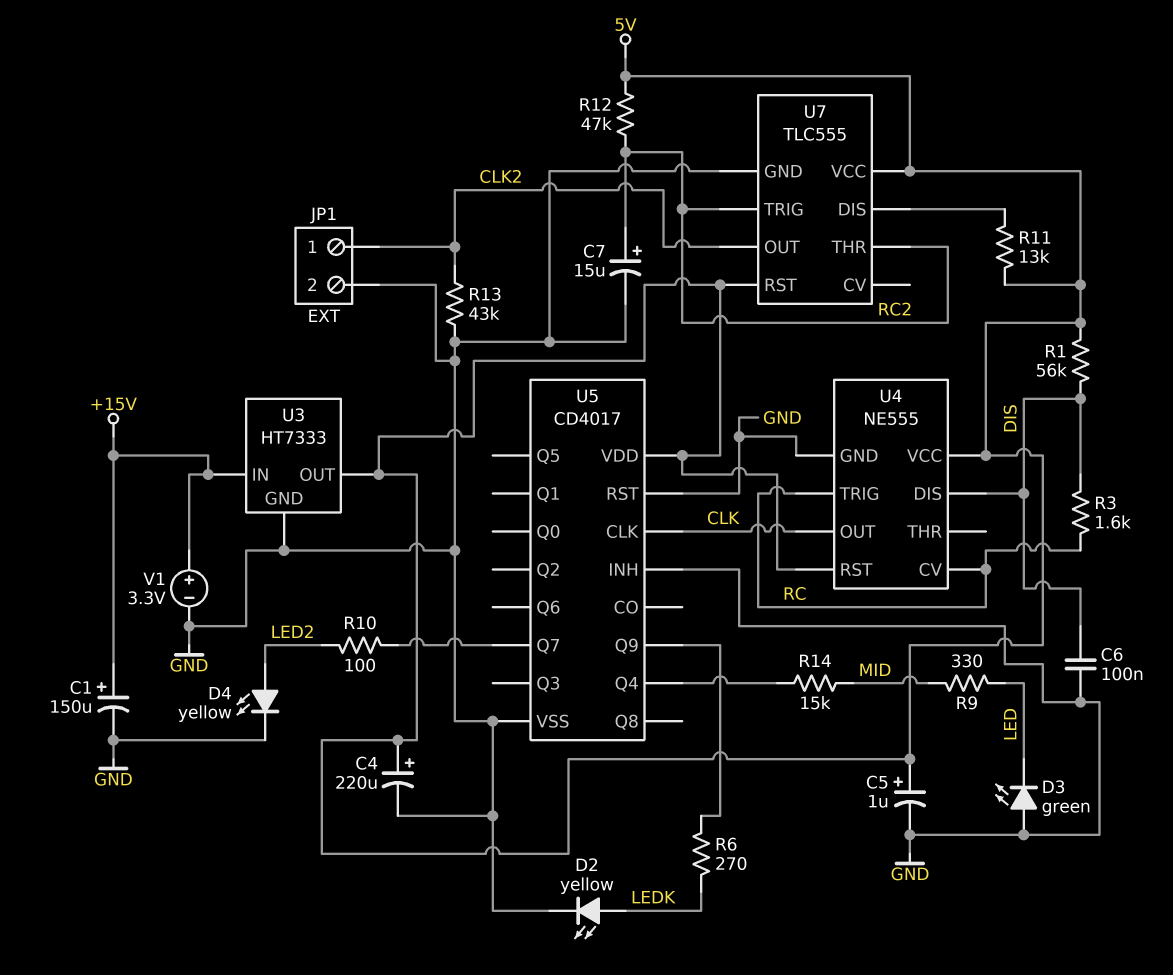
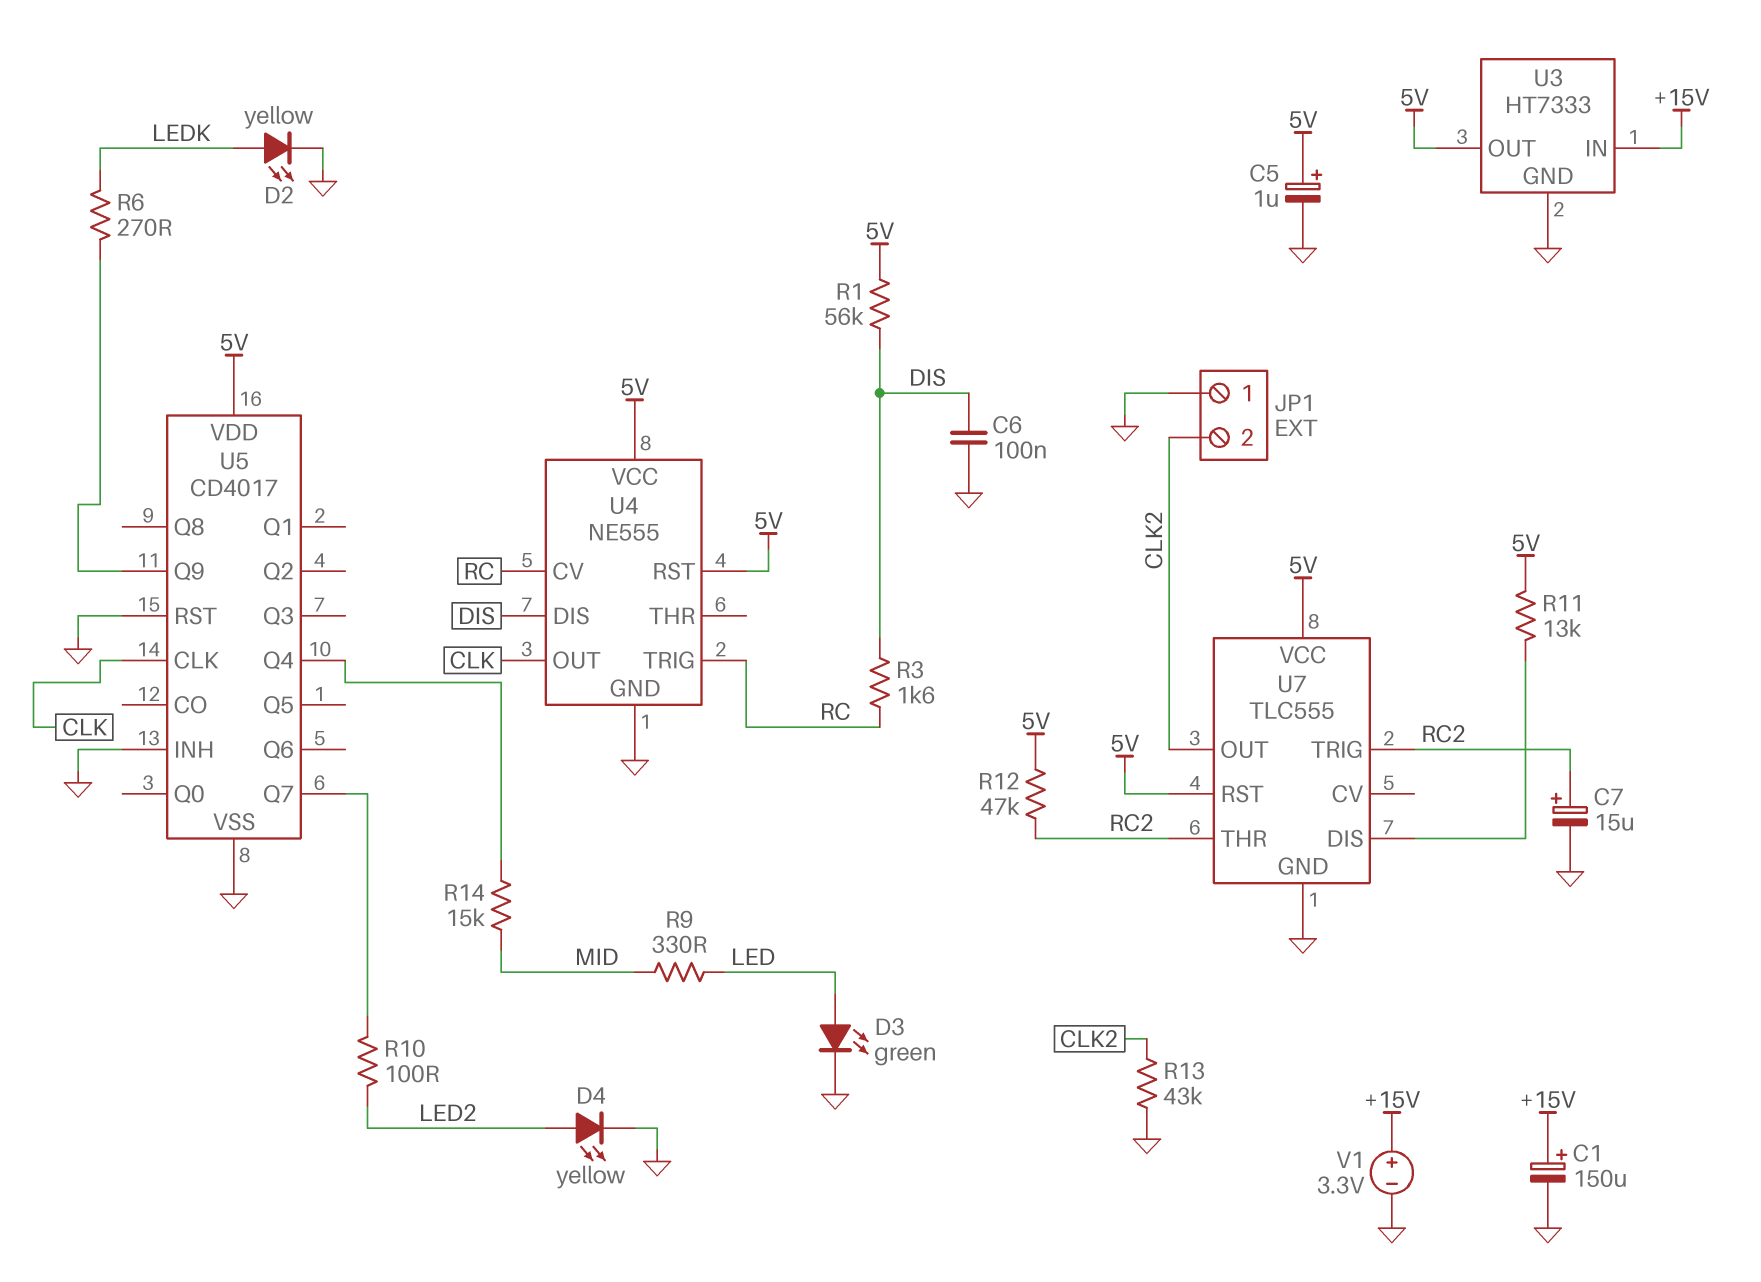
C4: 220uF (plus 5V, minus GND) -> none
D3: LED green (A GND, K LED) -> LED green (A LED, K GND)
JP1 pin 1: CLK2 -> GND
JP1 pin 2: GND -> CLK2

